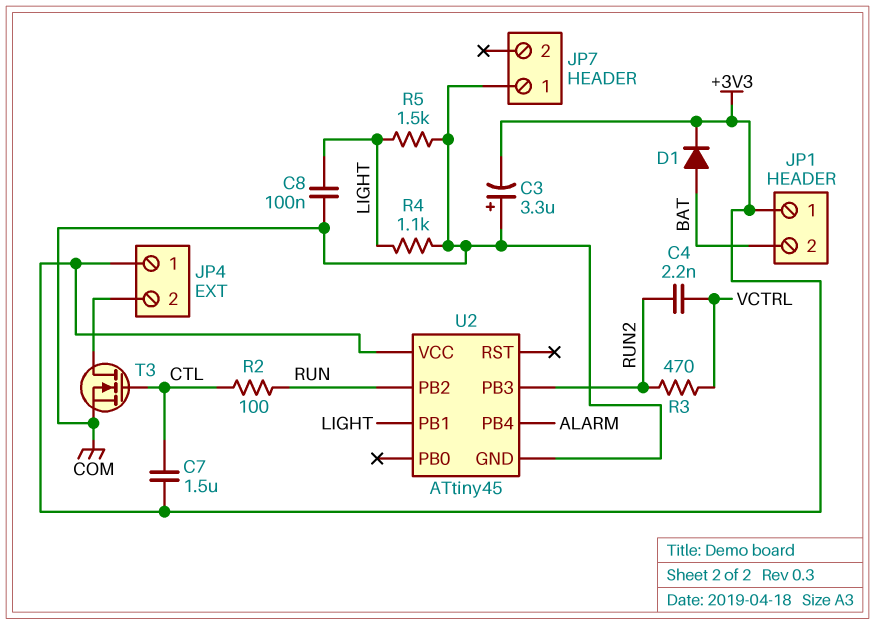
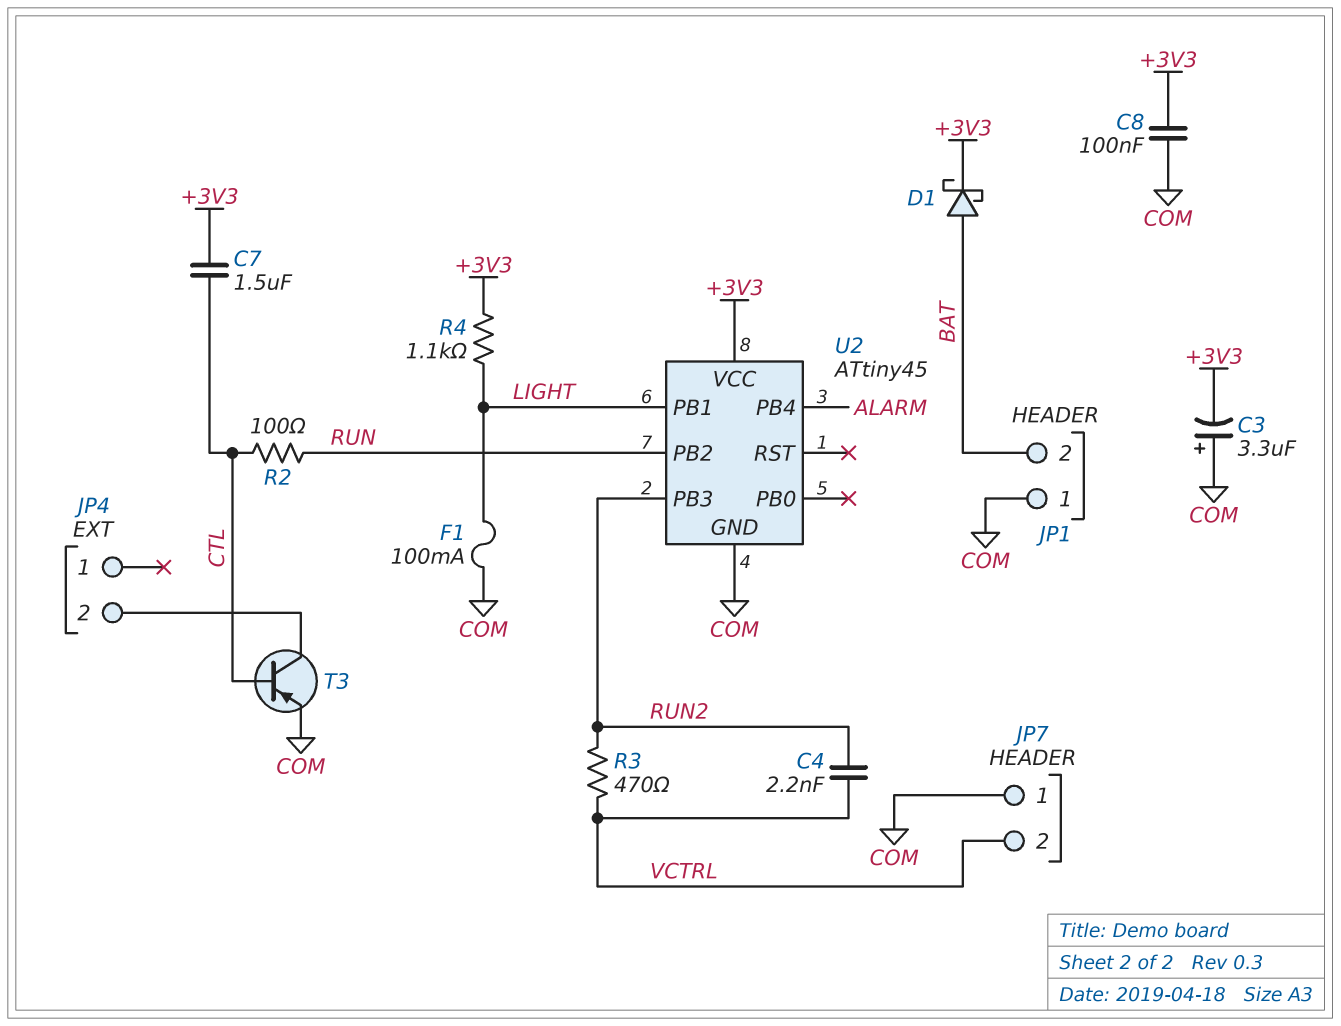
C8: 100nF (COM, LIGHT) -> 100nF (+3V3, COM)
D1: diode (A BAT, K +3V3) -> schottky (A BAT, K +3V3)
F1: none -> 100mA (COM, LIGHT)
JP1 pin 1: +3V3 -> COM
JP4 pin 1: +3V3 -> none
JP7 pin 2: none -> VCTRL
R4: 1.1k (COM, LIGHT) -> 1.1k (+3V3, LIGHT)
R5: 1.5k (COM, LIGHT) -> none
T3: NMOS (G CTL, D JP4/2, S COM) -> PNP (B CTL, C JP4/2, E COM)

